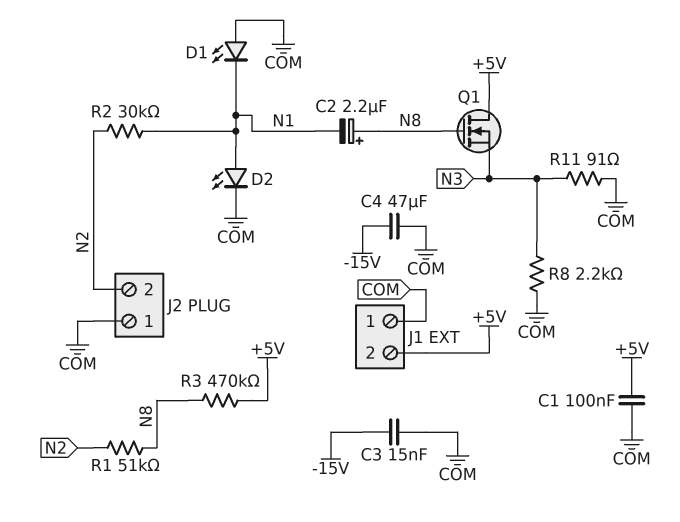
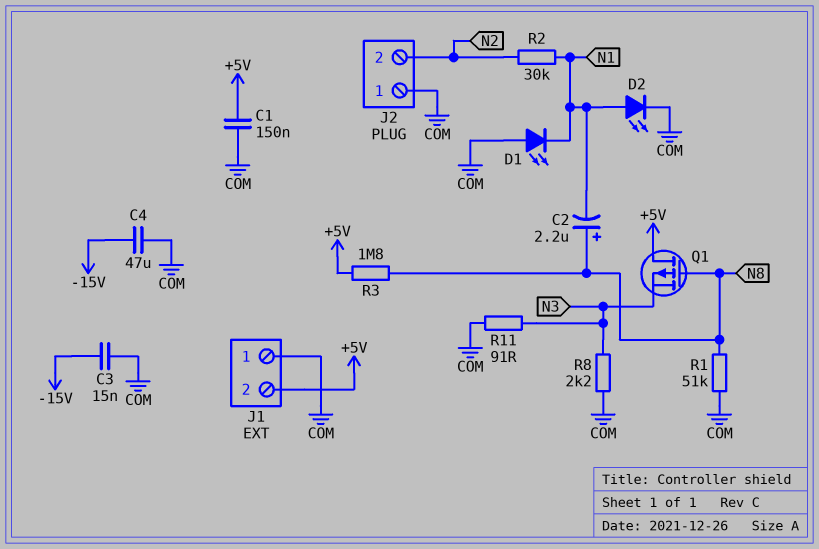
C1: 100nF (+5V, COM) -> 150nF (+5V, COM)
Q1: NMOS (G N8, D +5V, S N3) -> PMOS (G N8, D +5V, S N3)
R1: 51k (N2, N8) -> 51k (COM, N8)
R3: 470k (+5V, N8) -> 1.8M (+5V, N8)

